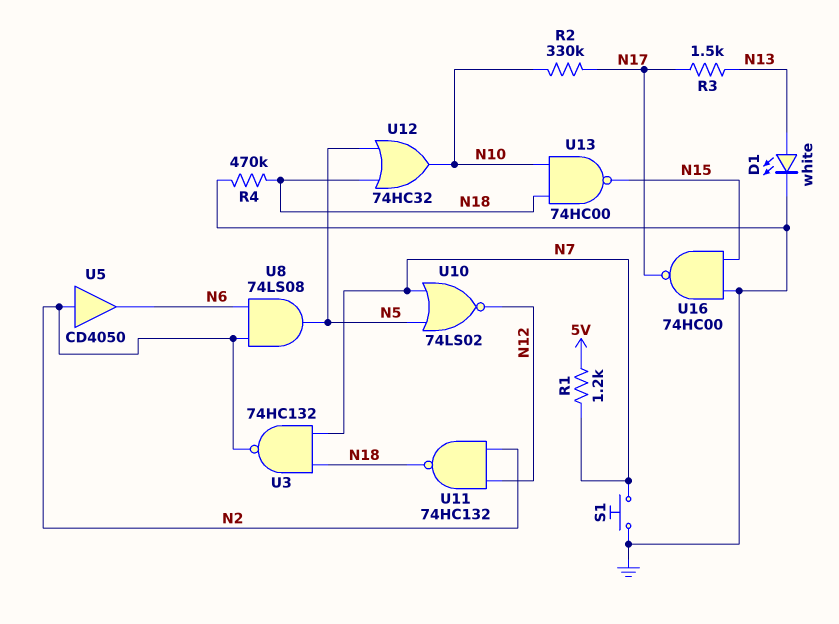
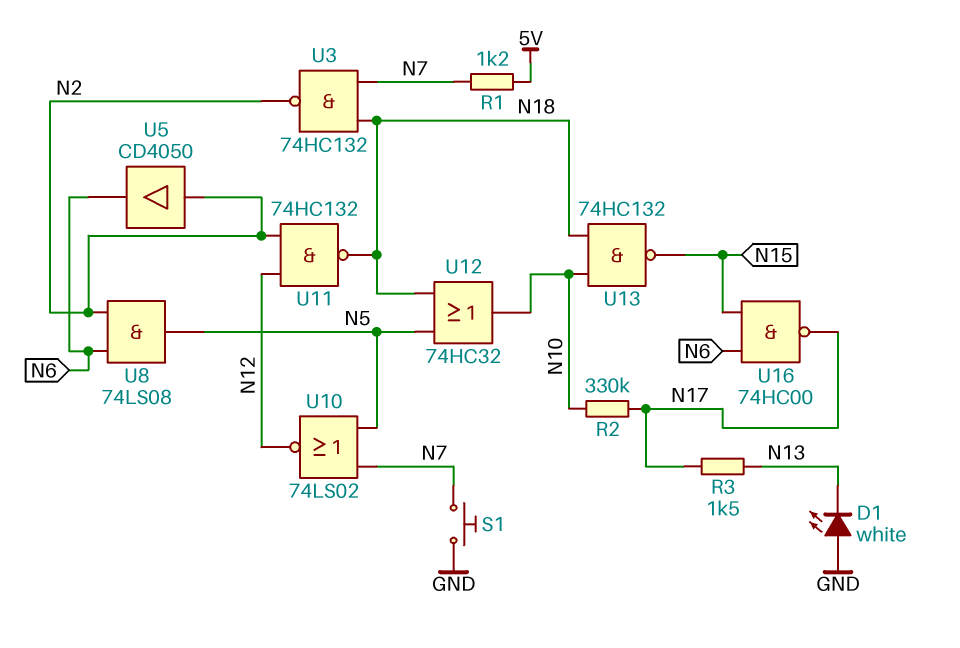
D1: LED white (A N13, K GND) -> LED white (A GND, K N13)
R4: 470k (GND, N18) -> none
U13: NAND 74HC00 (in N10, in N18, out N15) -> NAND 74HC132 (in N10, in N18, out N15)
U16: NAND 74HC00 (in GND, in N15, out N17) -> NAND 74HC00 (in N6, in N15, out N17)

